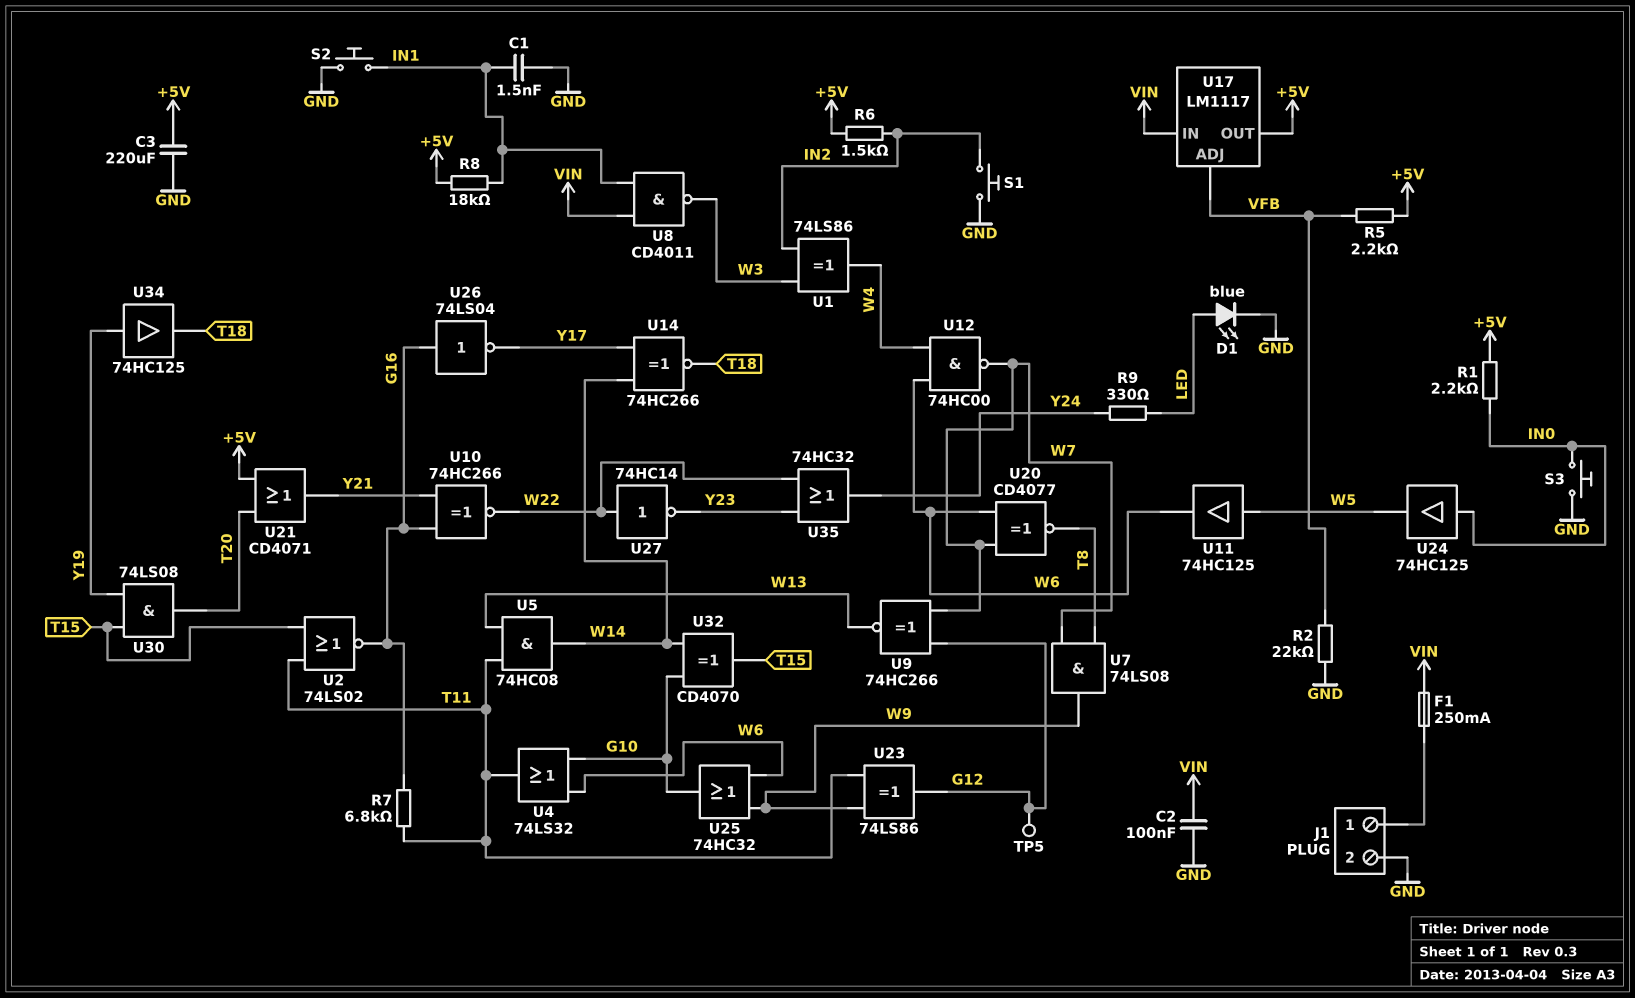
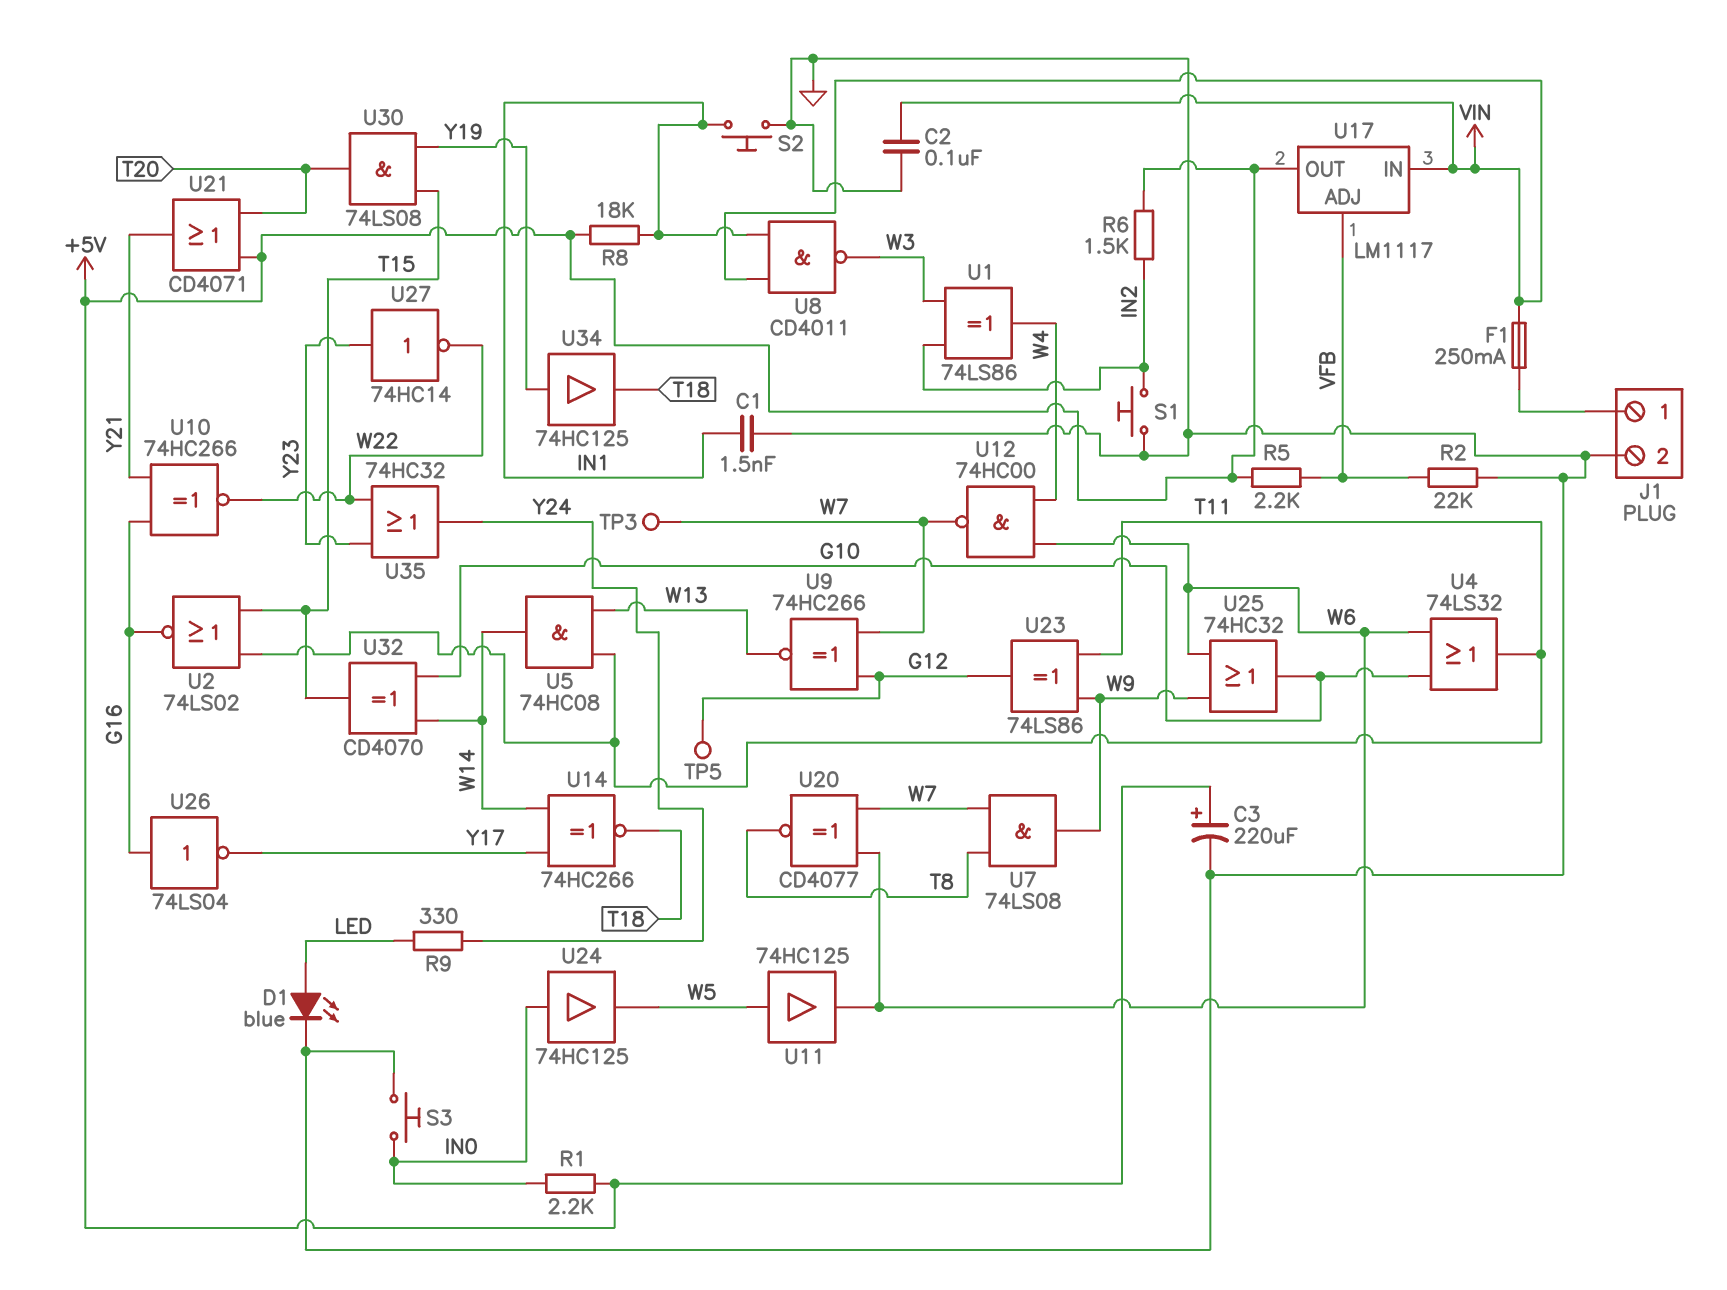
C3: 220uF (+5V, GND) -> 220uF (plus +5V, minus GND)
R7: 6.8k (G16, T11) -> none
TP3: none -> test point (W7)
U27: NOT 74HC14 (in W22, out Y23) -> NOT 74HC14 (in Y23, out W22)

